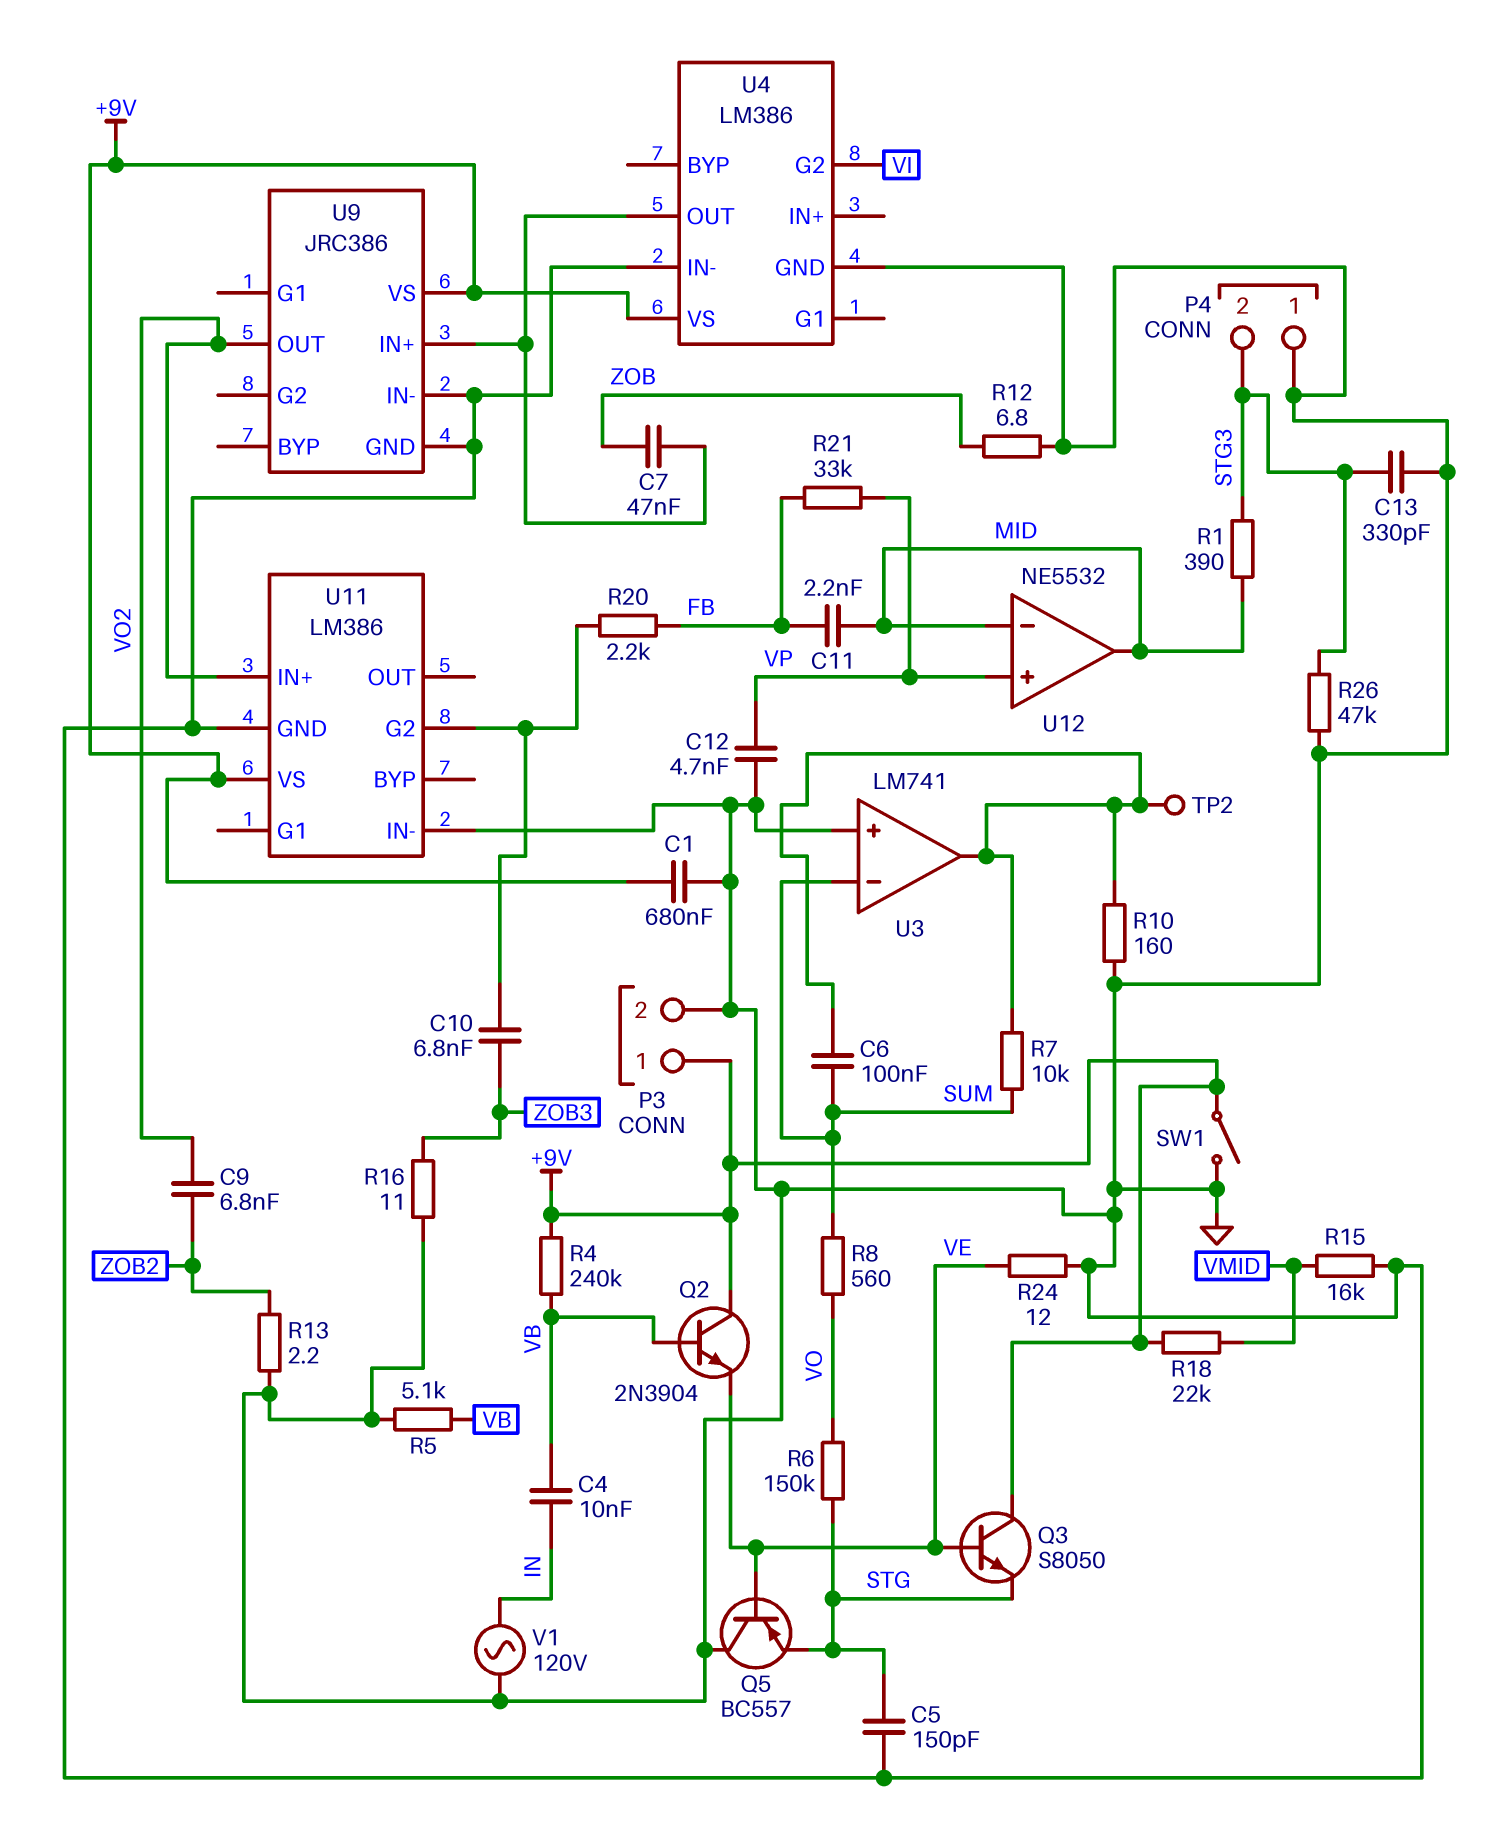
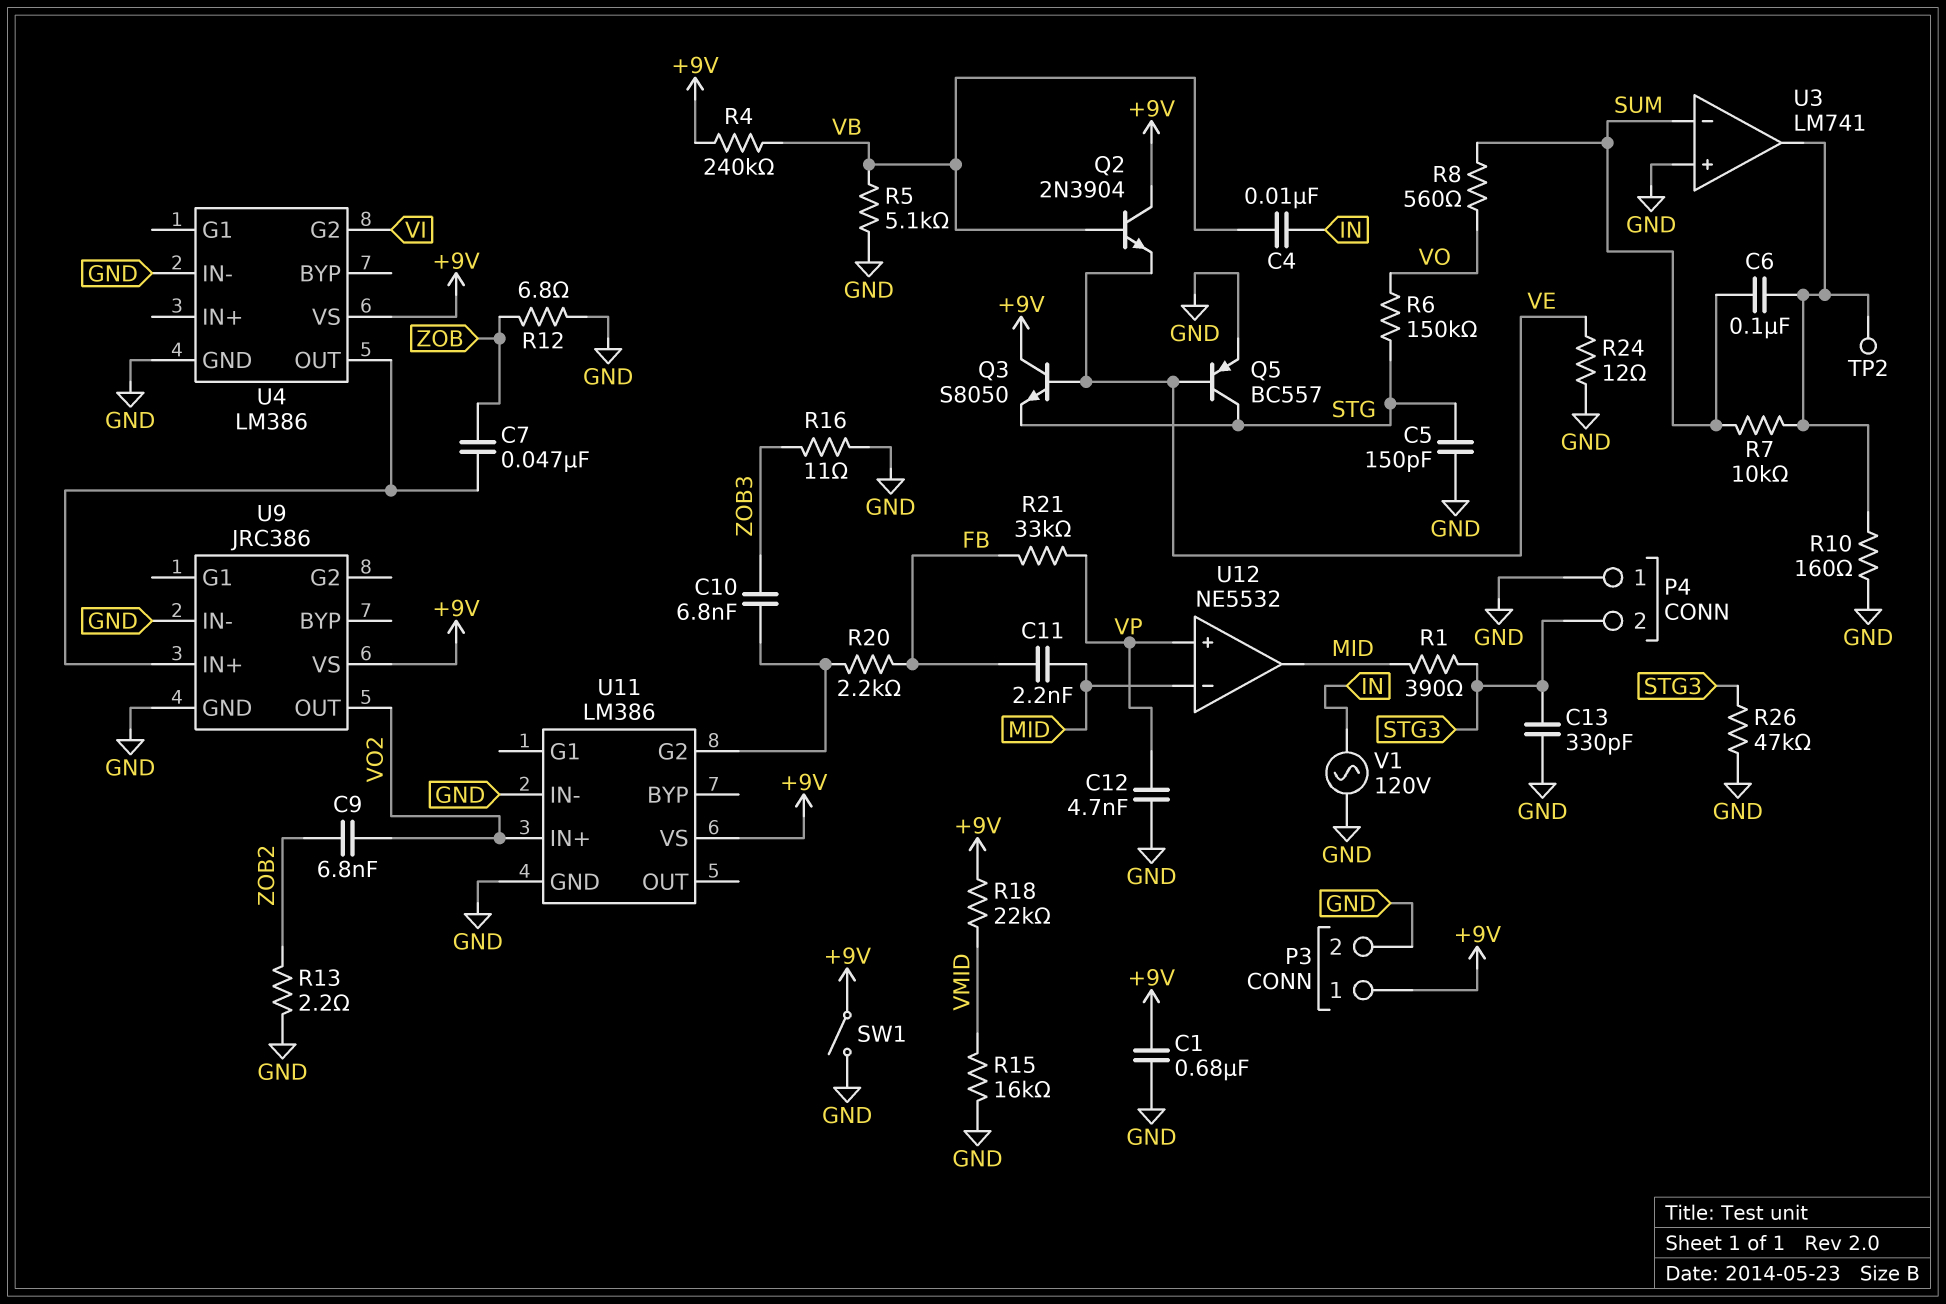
Q5: PNP BC557 (B VE, C GND, E STG) -> PNP BC557 (B VE, C STG, E GND)

